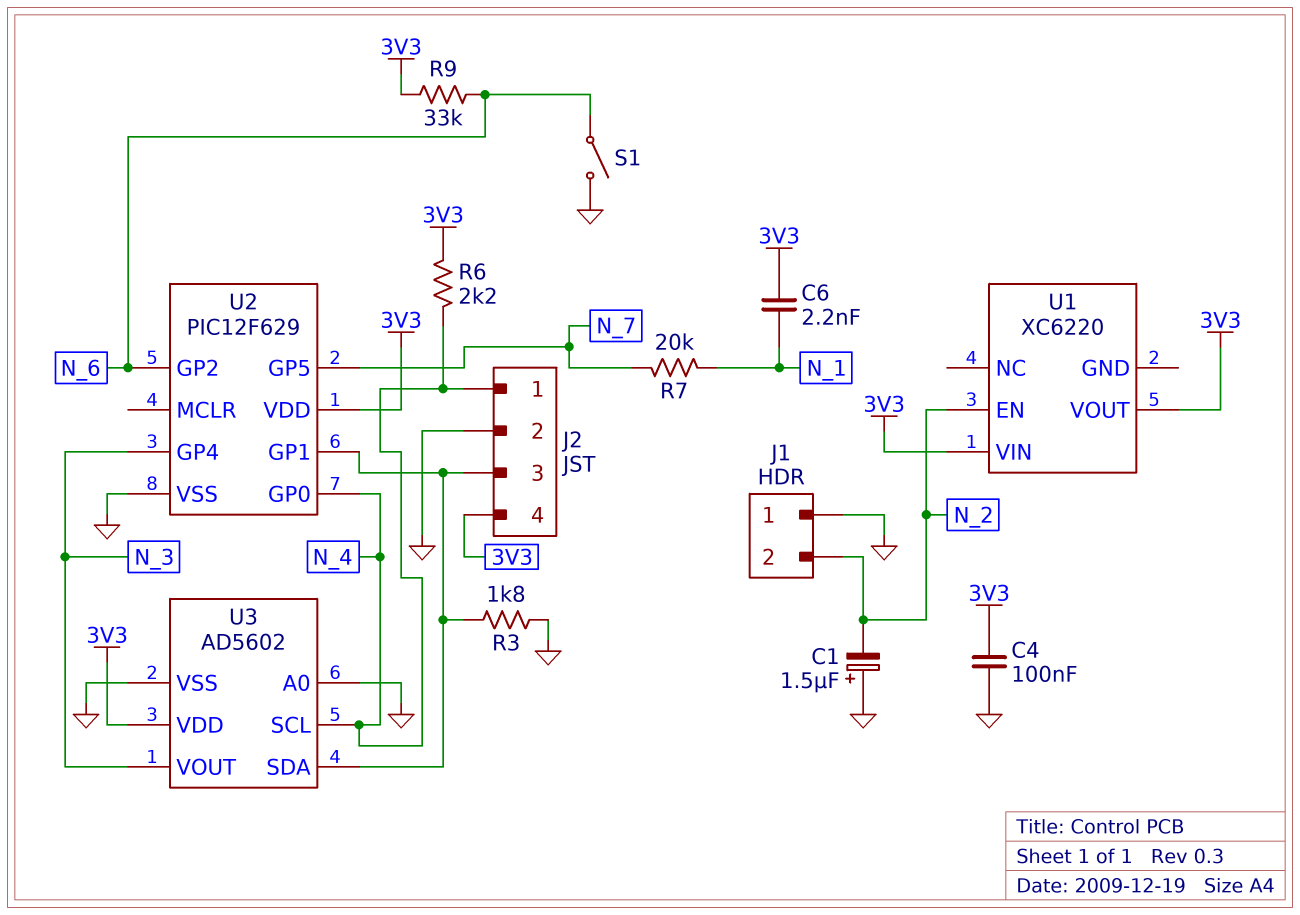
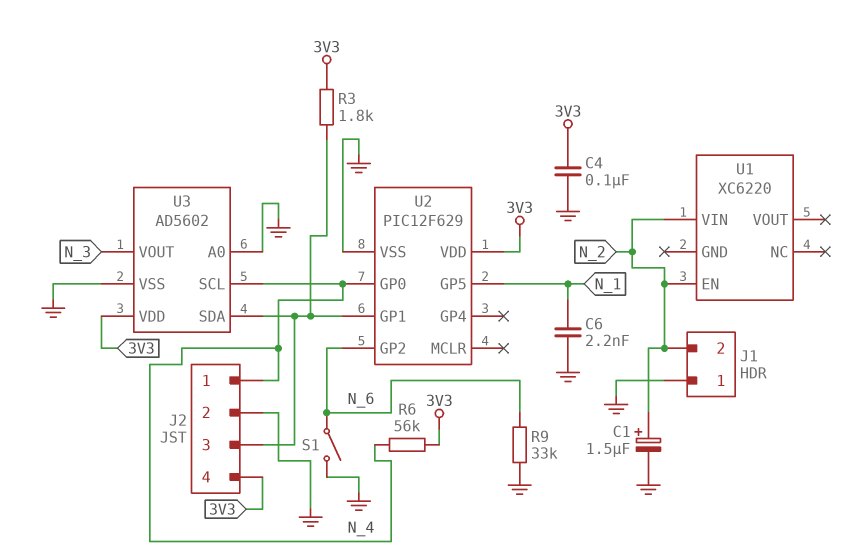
C1: 1.5uF (plus GND, minus N_2) -> 1.5uF (plus N_2, minus GND)
C6: 2.2nF (3V3, N_1) -> 2.2nF (GND, N_1)
R3: 1.8k (GND, J2/3) -> 1.8k (3V3, J2/3)
R6: 2.2k (3V3, N_4) -> 56k (3V3, N_4)
R7: 20k (N_1, N_7) -> none
R9: 33k (3V3, N_6) -> 33k (GND, N_6)
U1 pin VIN: 3V3 -> N_2
U1 pin VOUT: 3V3 -> none
U2 pin GP4: N_3 -> none
U2 pin GP5: N_7 -> N_1

